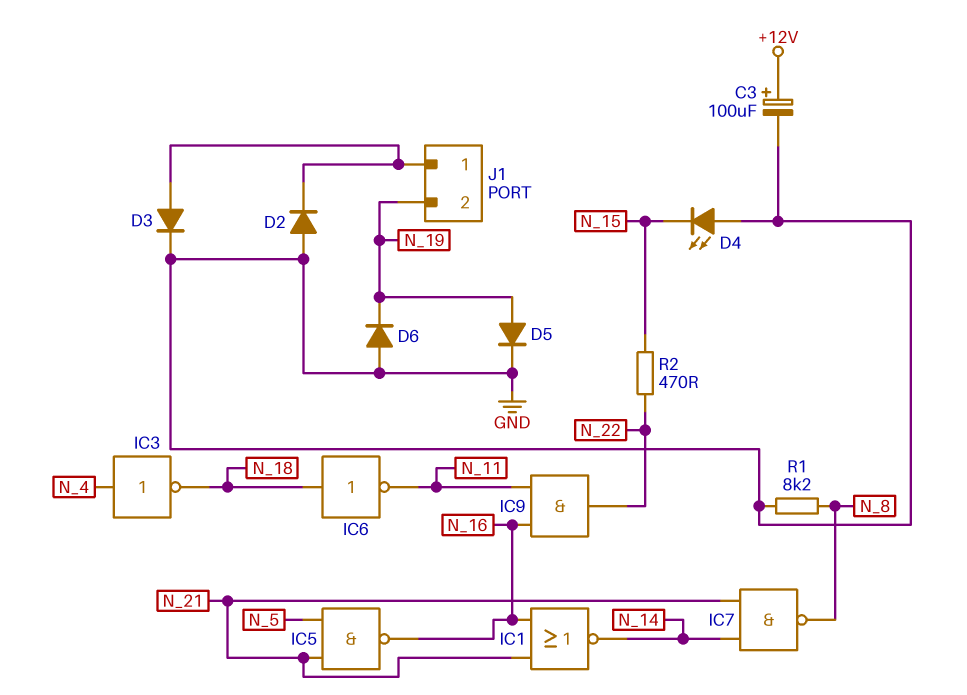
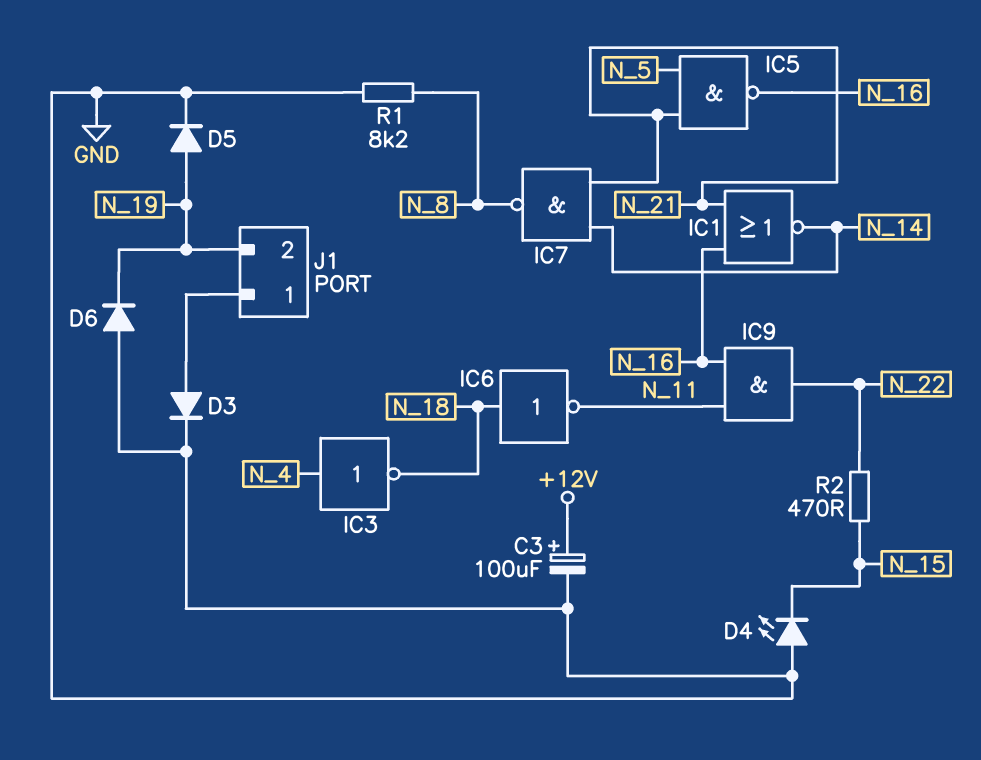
D2: diode (A GND, K J1/1) -> none

